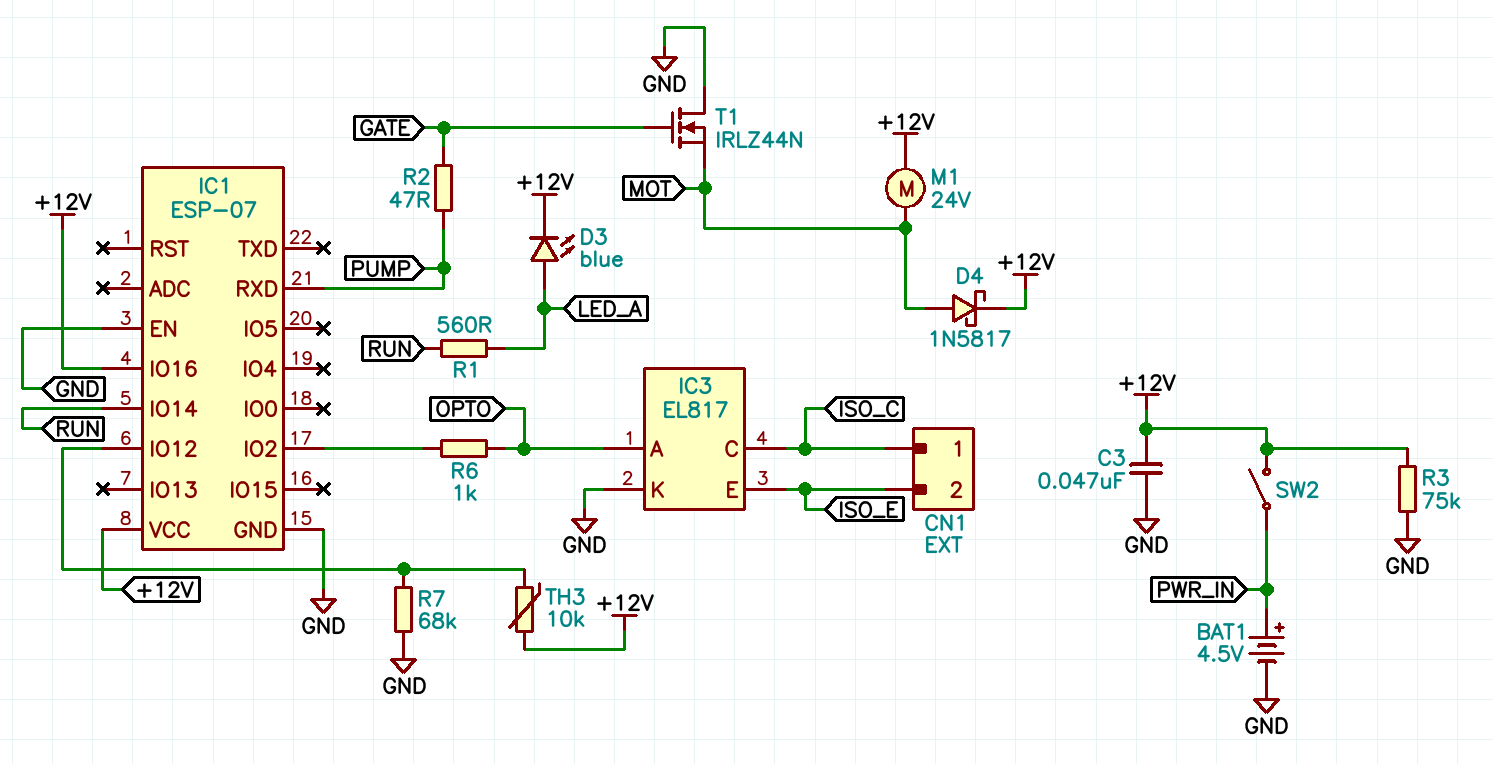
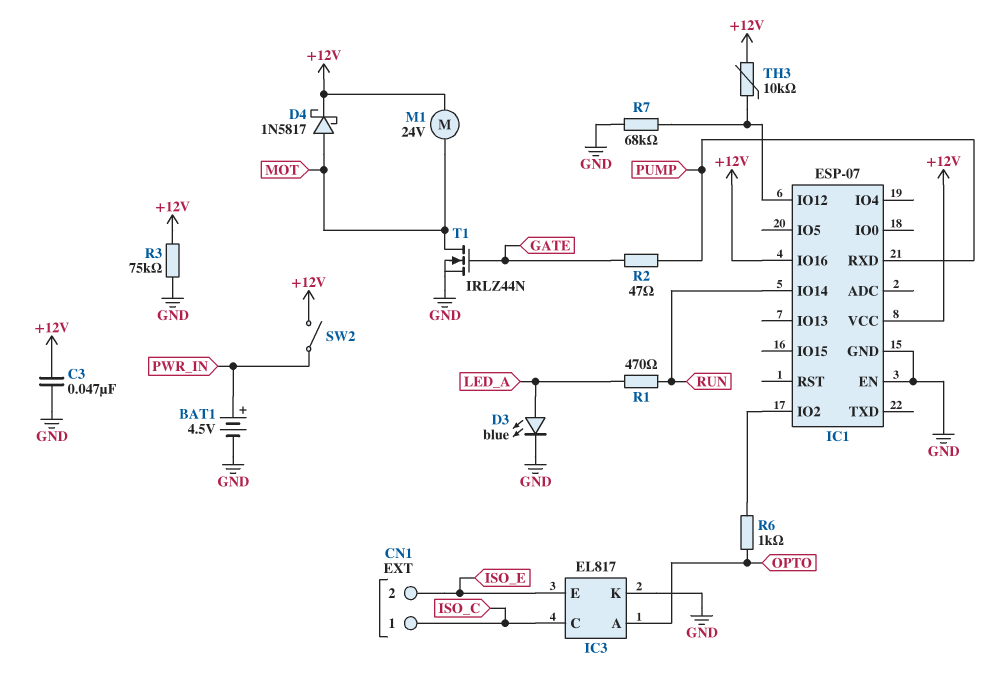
D3: LED blue (A LED_A, K +12V) -> LED blue (A LED_A, K GND)
R1: 560 (LED_A, RUN) -> 470 (LED_A, RUN)
T1: NMOS IRLZ44N (G GATE, D GND, S MOT) -> NMOS IRLZ44N (G GATE, D MOT, S GND)

